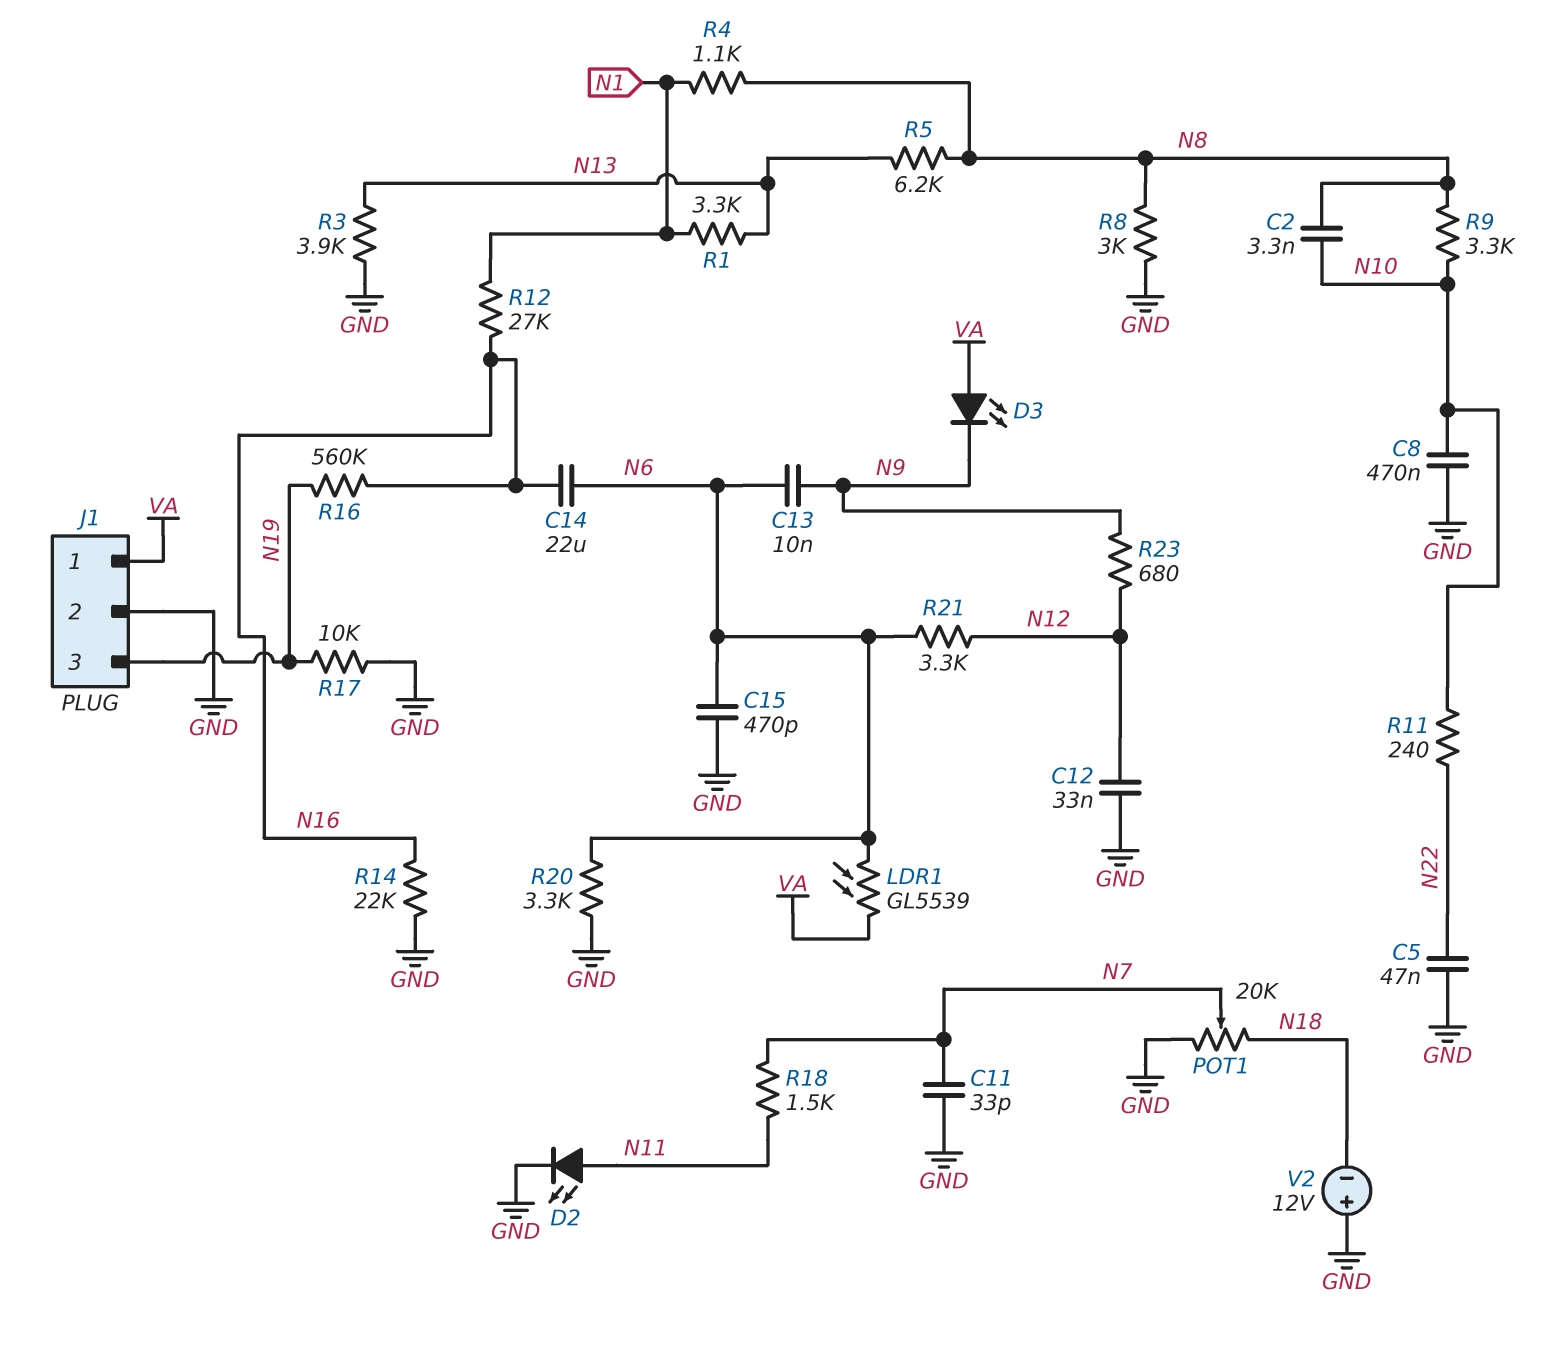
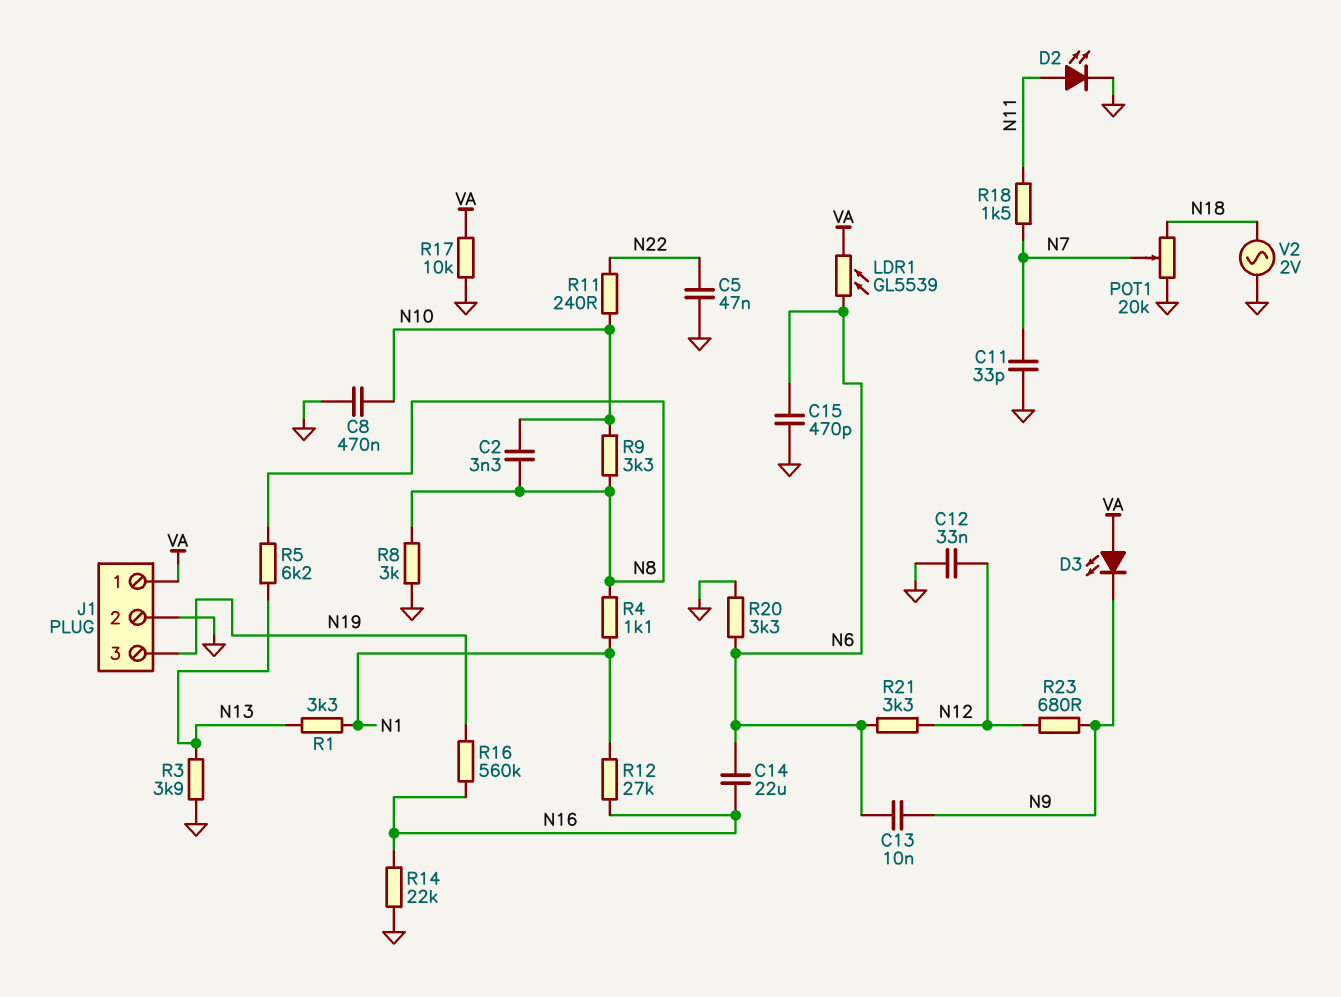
R17: 10k (GND, N19) -> 10k (GND, VA)
V2: 12V (plus GND, minus N18) -> AC 2V (GND, N18)

